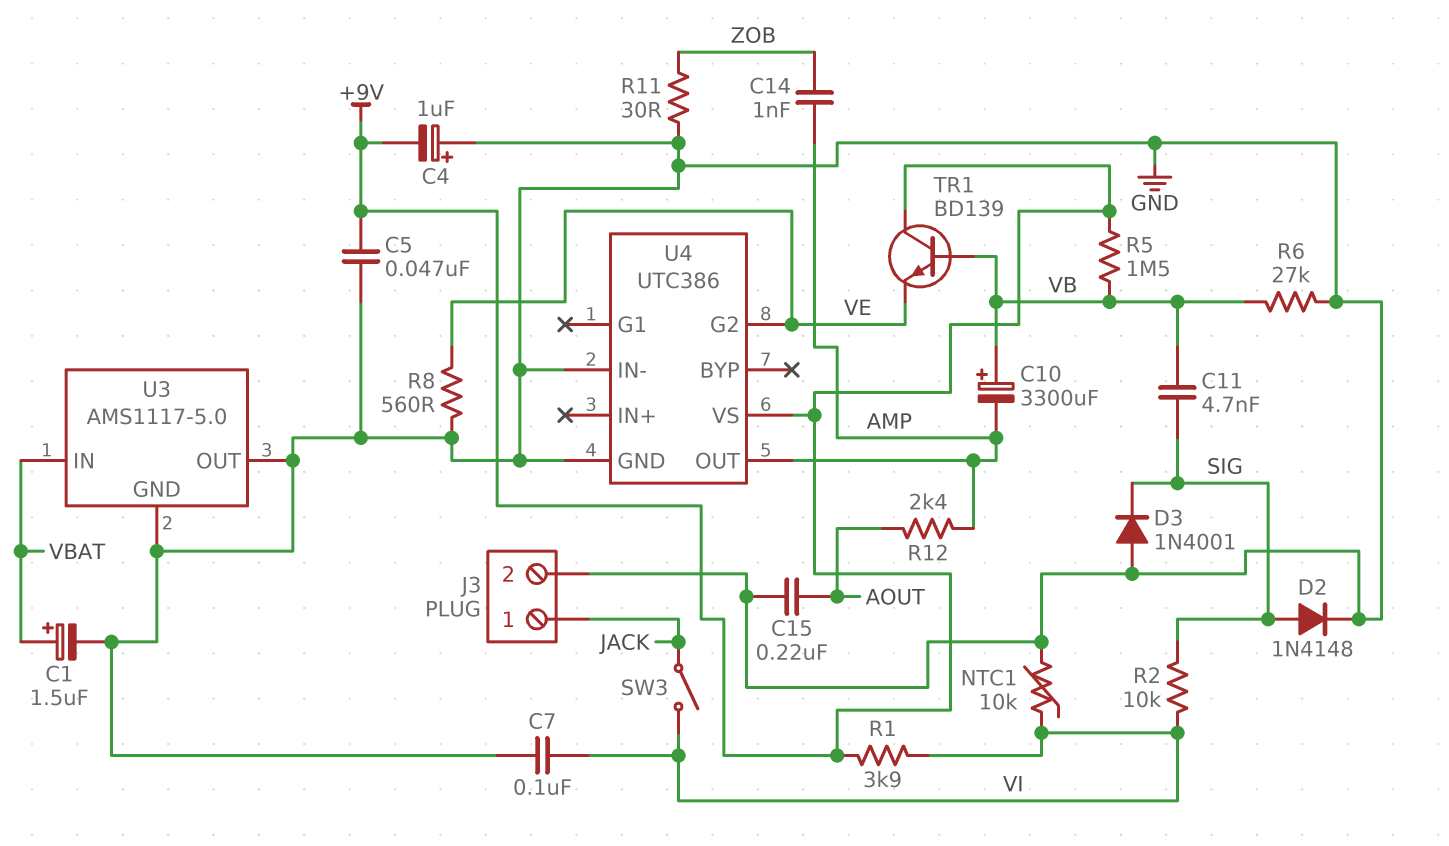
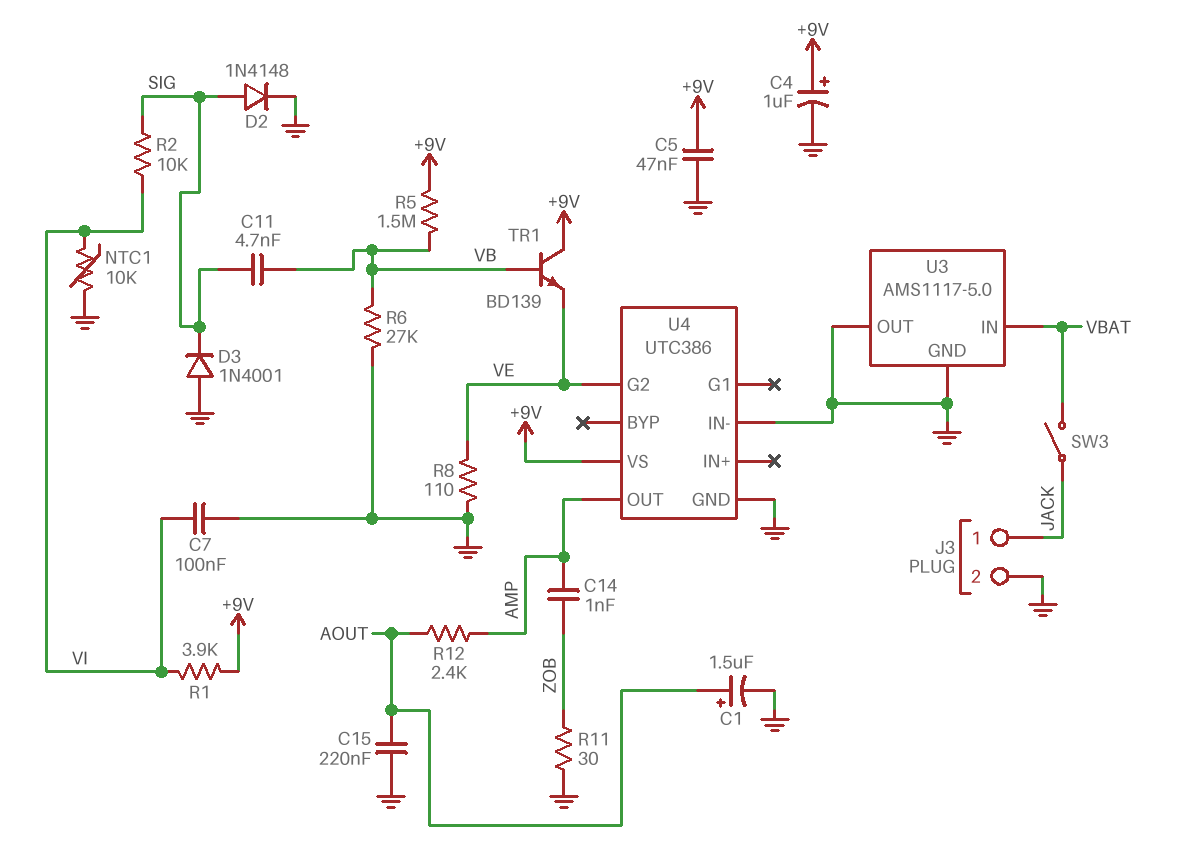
C1: 1.5uF (plus VBAT, minus GND) -> 1.5uF (plus AOUT, minus GND)
C4: 1uF (plus GND, minus +9V) -> 1uF (plus +9V, minus GND)
C10: 3300uF (plus VB, minus AMP) -> none
R8: 560 (GND, VE) -> 110 (GND, VE)
SW3: switch (JACK, VI) -> switch (JACK, VBAT)

